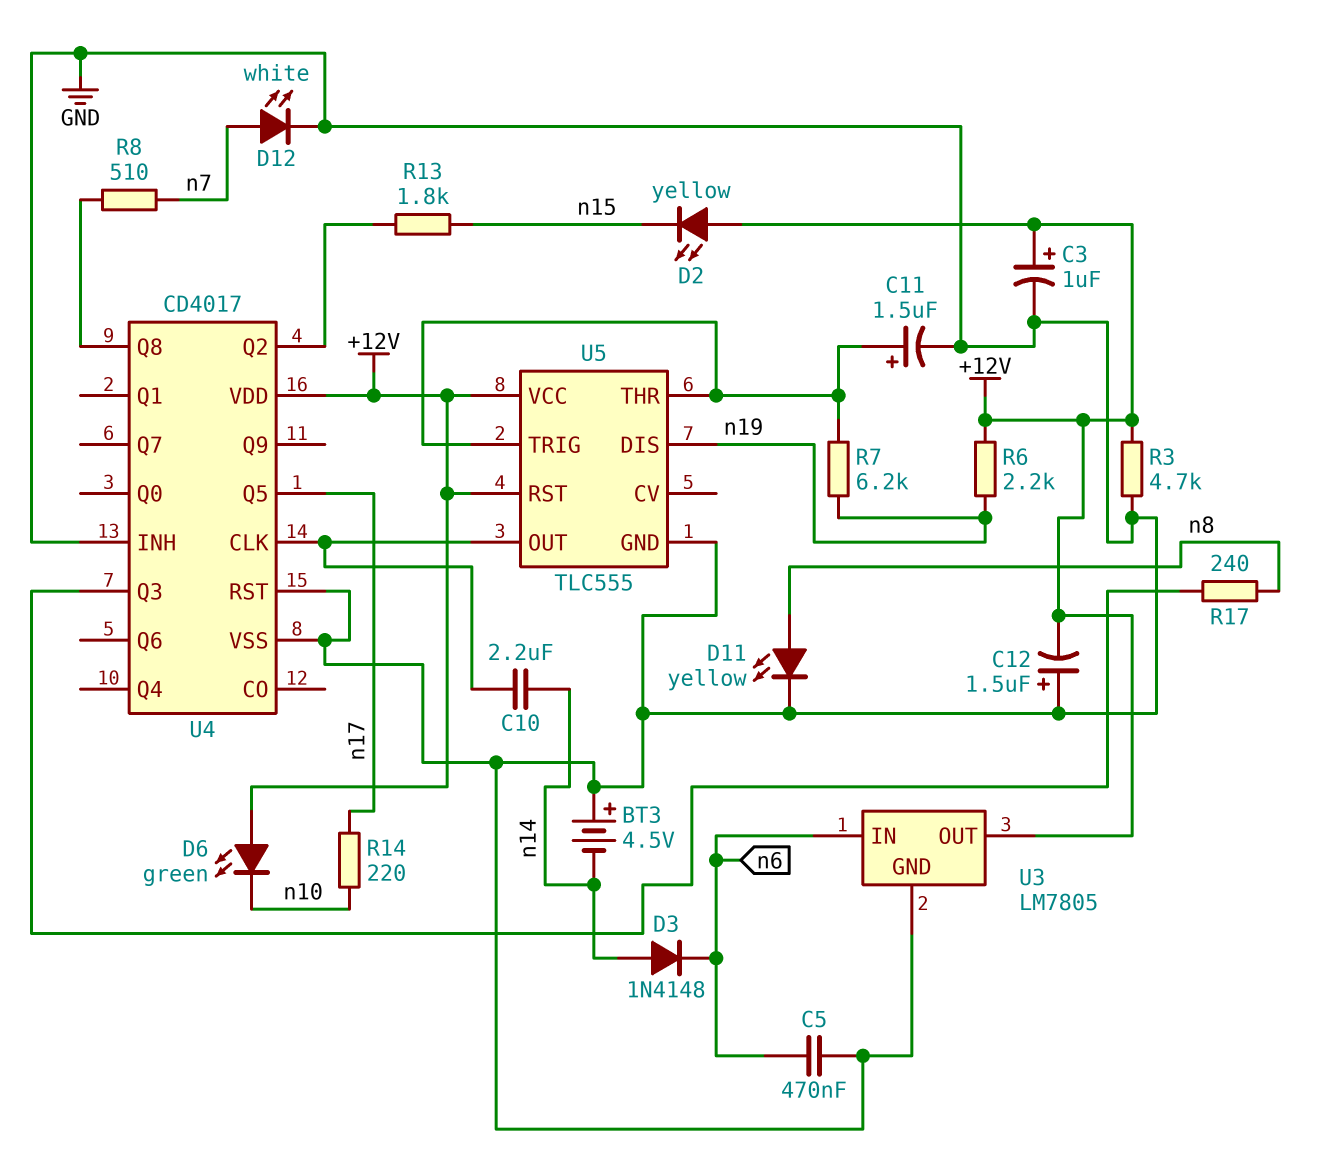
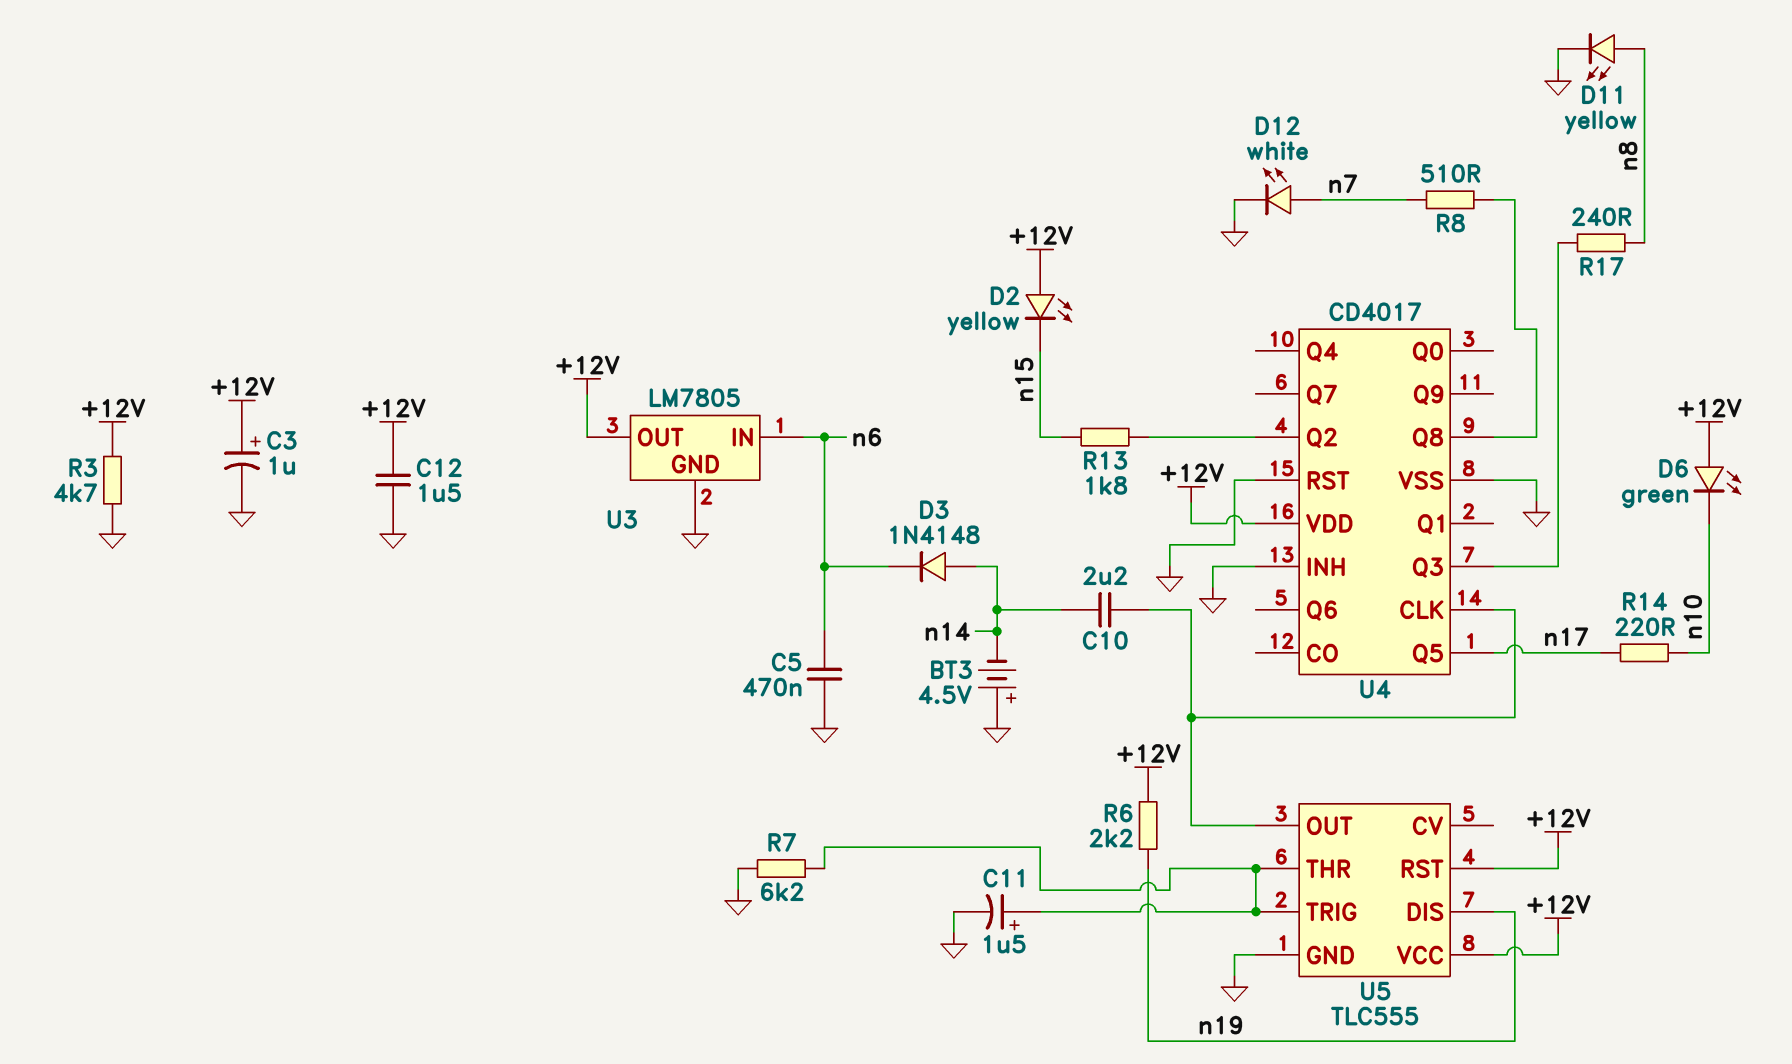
C12: 1.5uF (plus GND, minus +12V) -> 1.5uF (+12V, GND)
R7: 6.2k (U5/THR, n19) -> 6.2k (GND, U5/THR)

